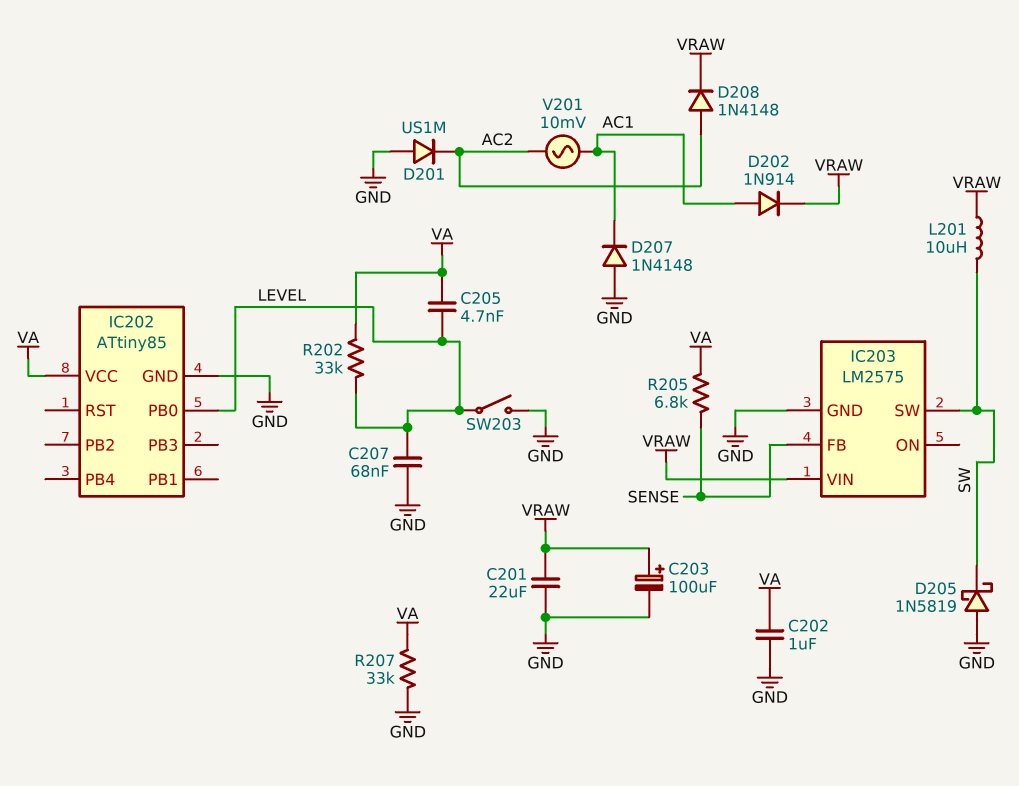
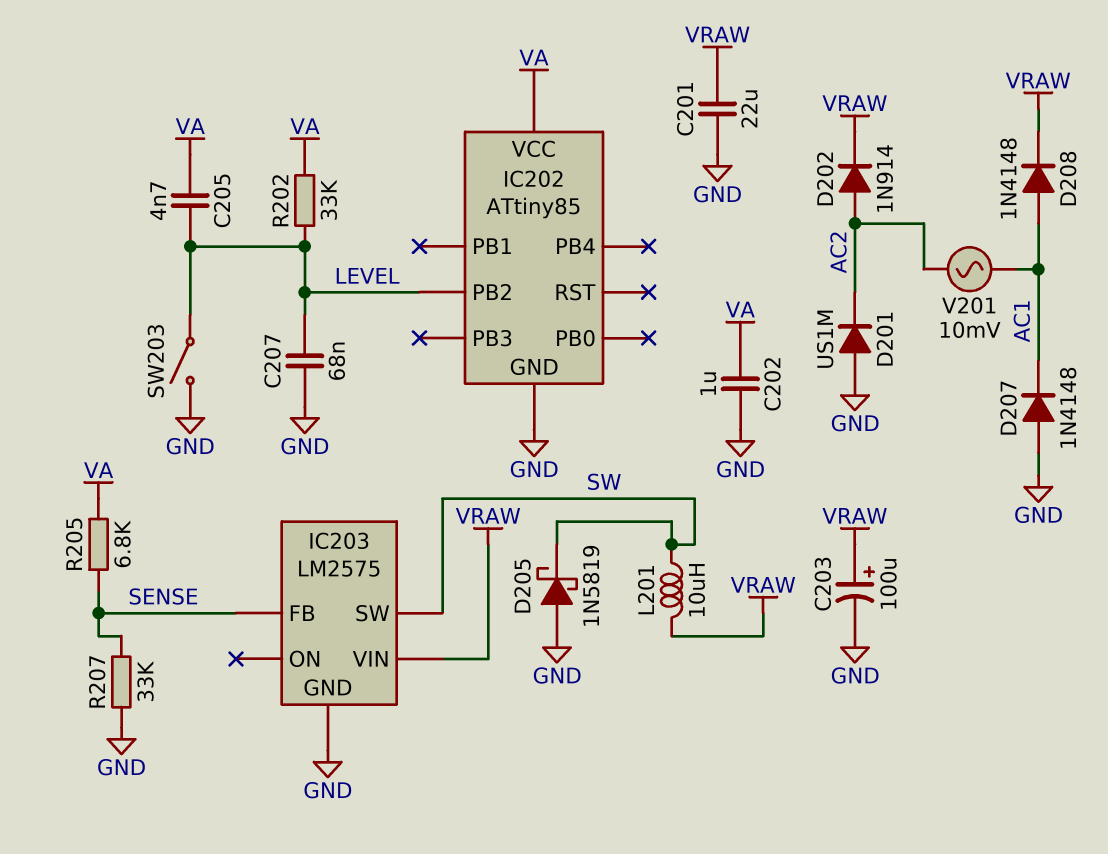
D202: diode 1N914 (A AC1, K VRAW) -> diode 1N914 (A AC2, K VRAW)
D208: diode 1N4148 (A AC2, K VRAW) -> diode 1N4148 (A AC1, K VRAW)
IC202 pin PB0: LEVEL -> none
IC202 pin PB2: none -> LEVEL
R207: 33k (GND, VA) -> 33k (GND, SENSE)

